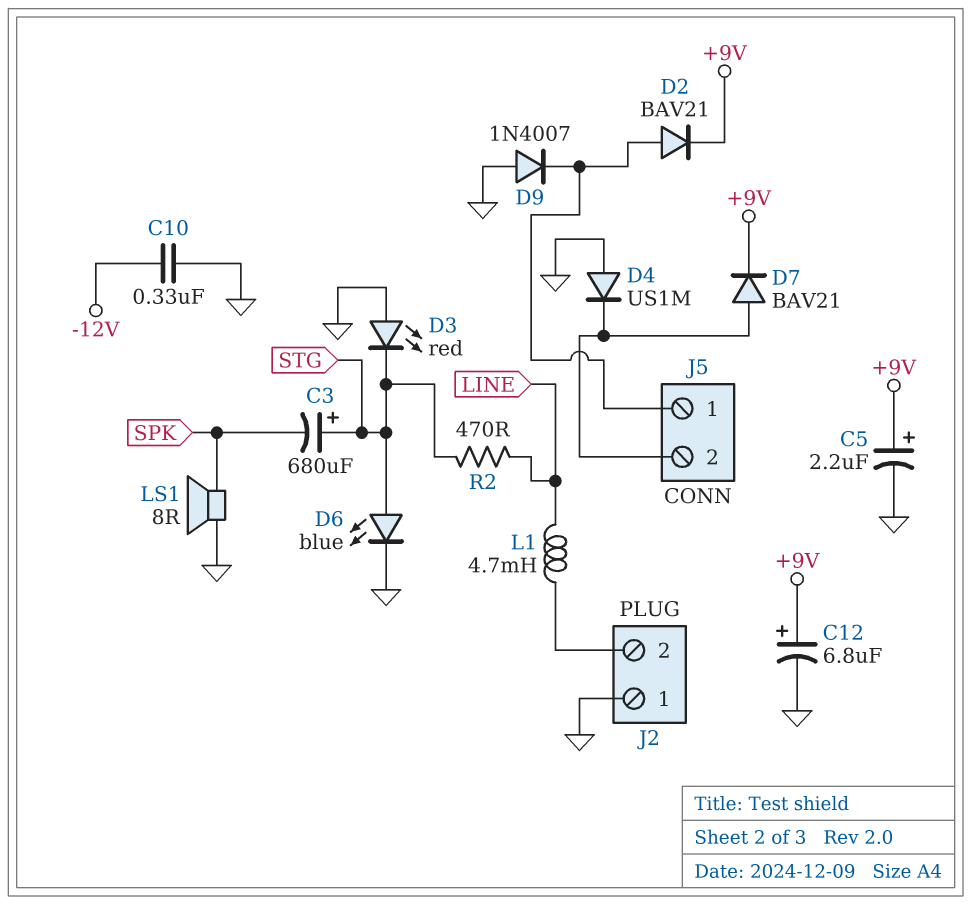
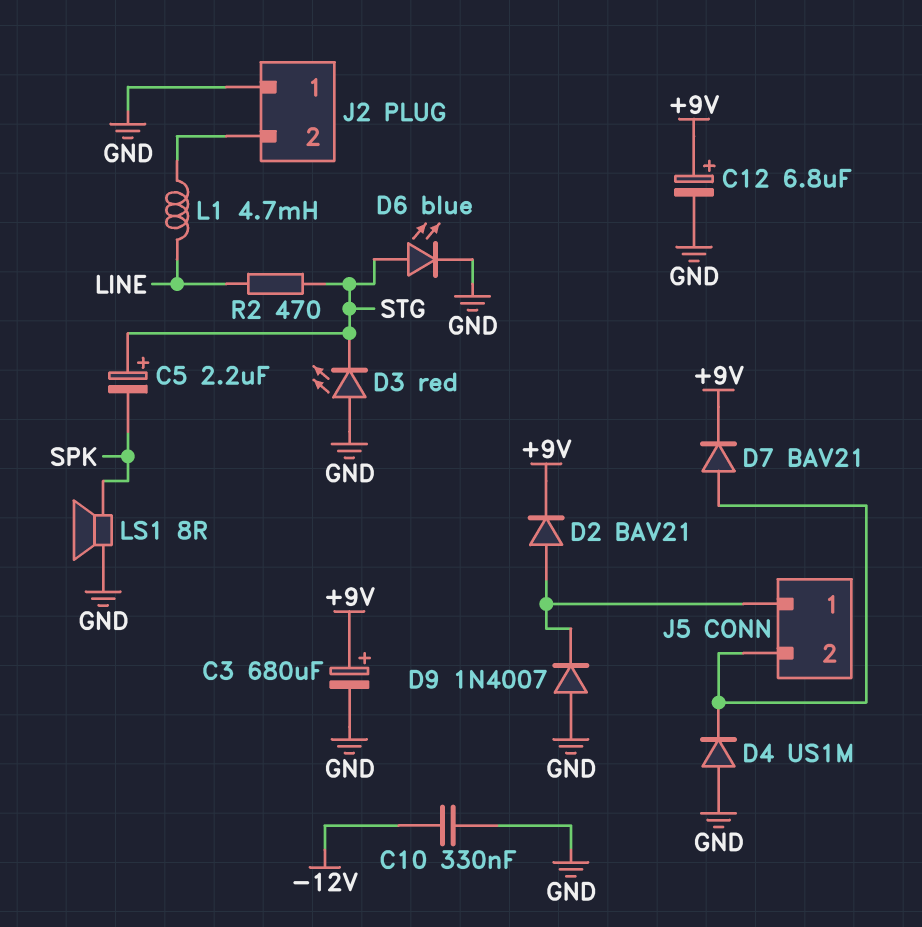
C3: 680uF (plus STG, minus SPK) -> 680uF (plus +9V, minus GND)
C5: 2.2uF (plus +9V, minus GND) -> 2.2uF (plus STG, minus SPK)

